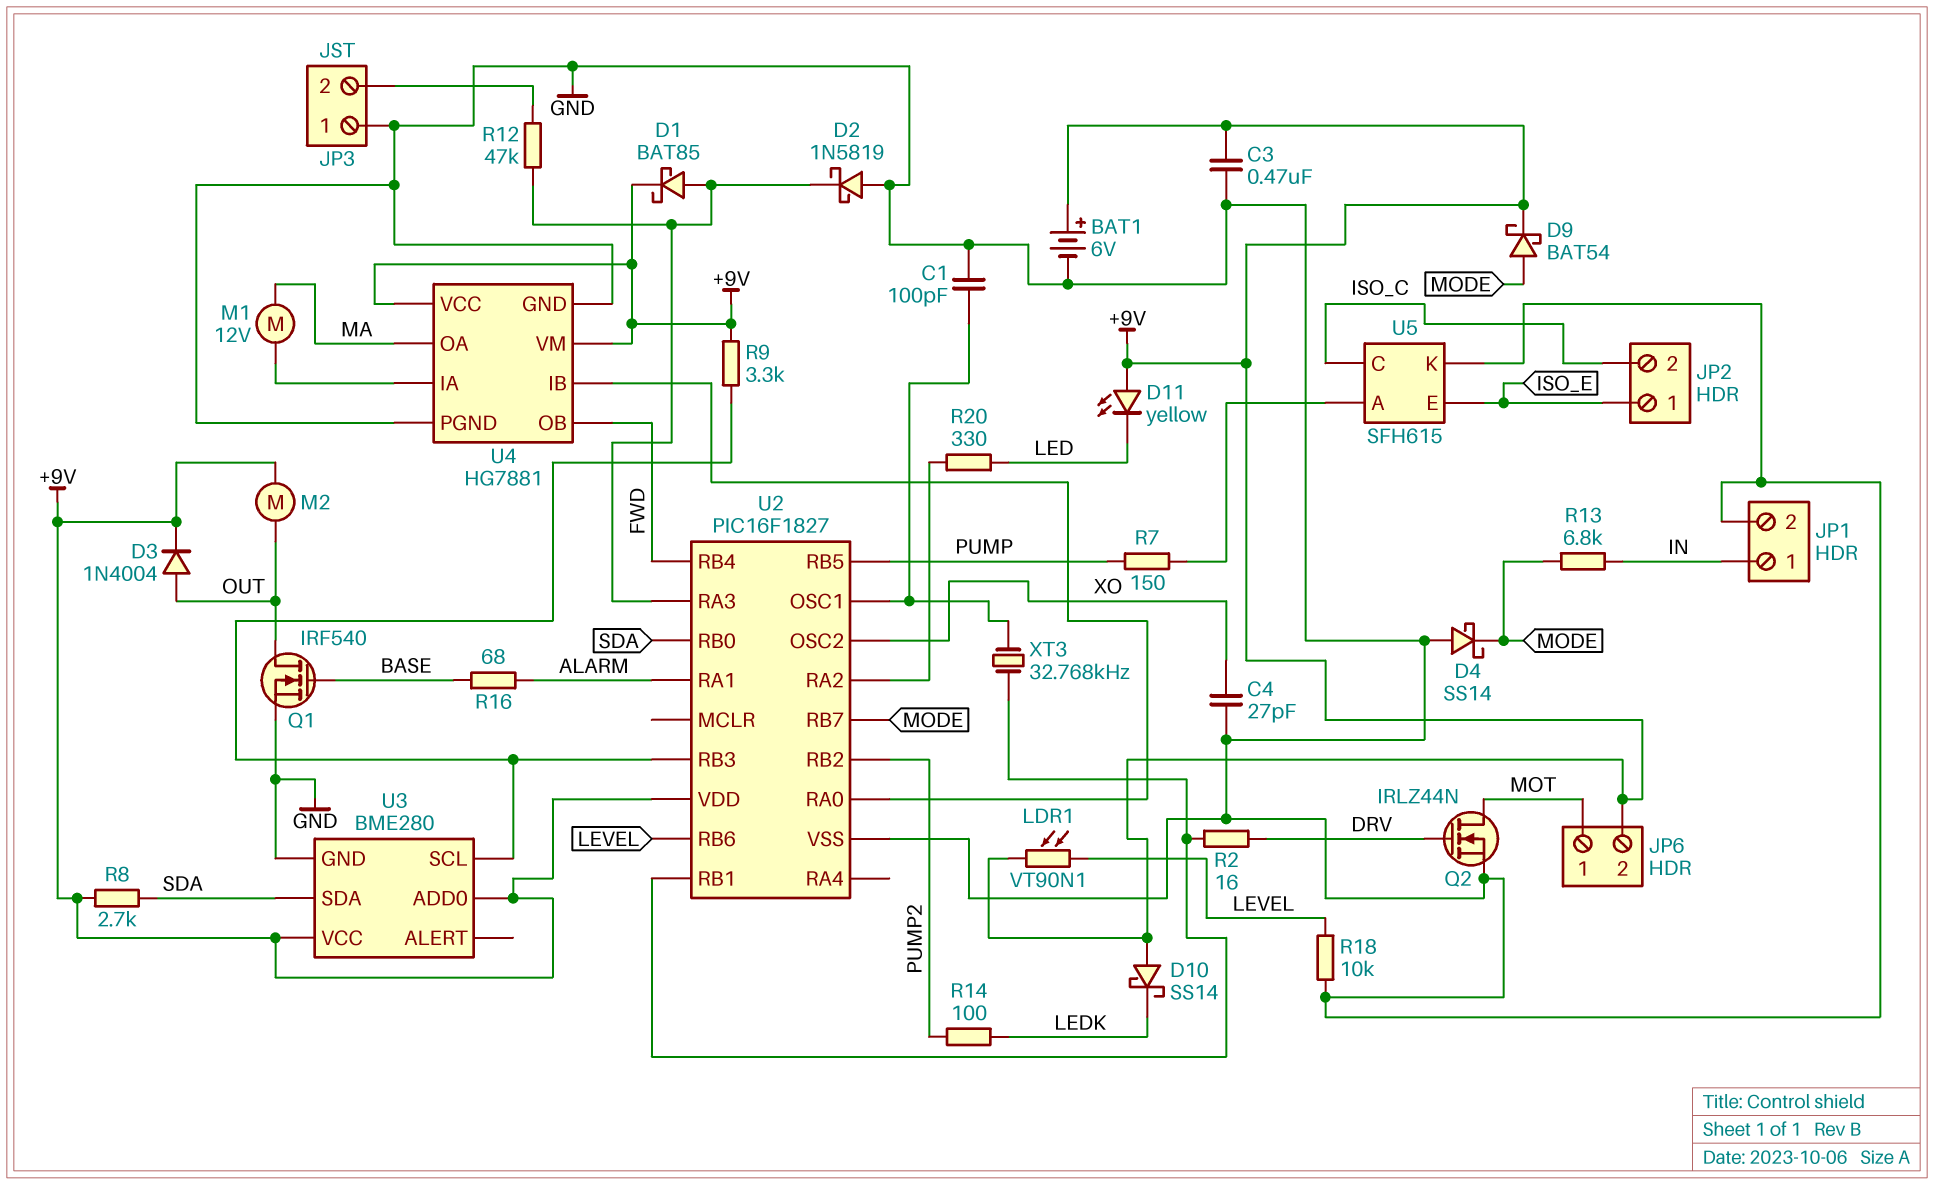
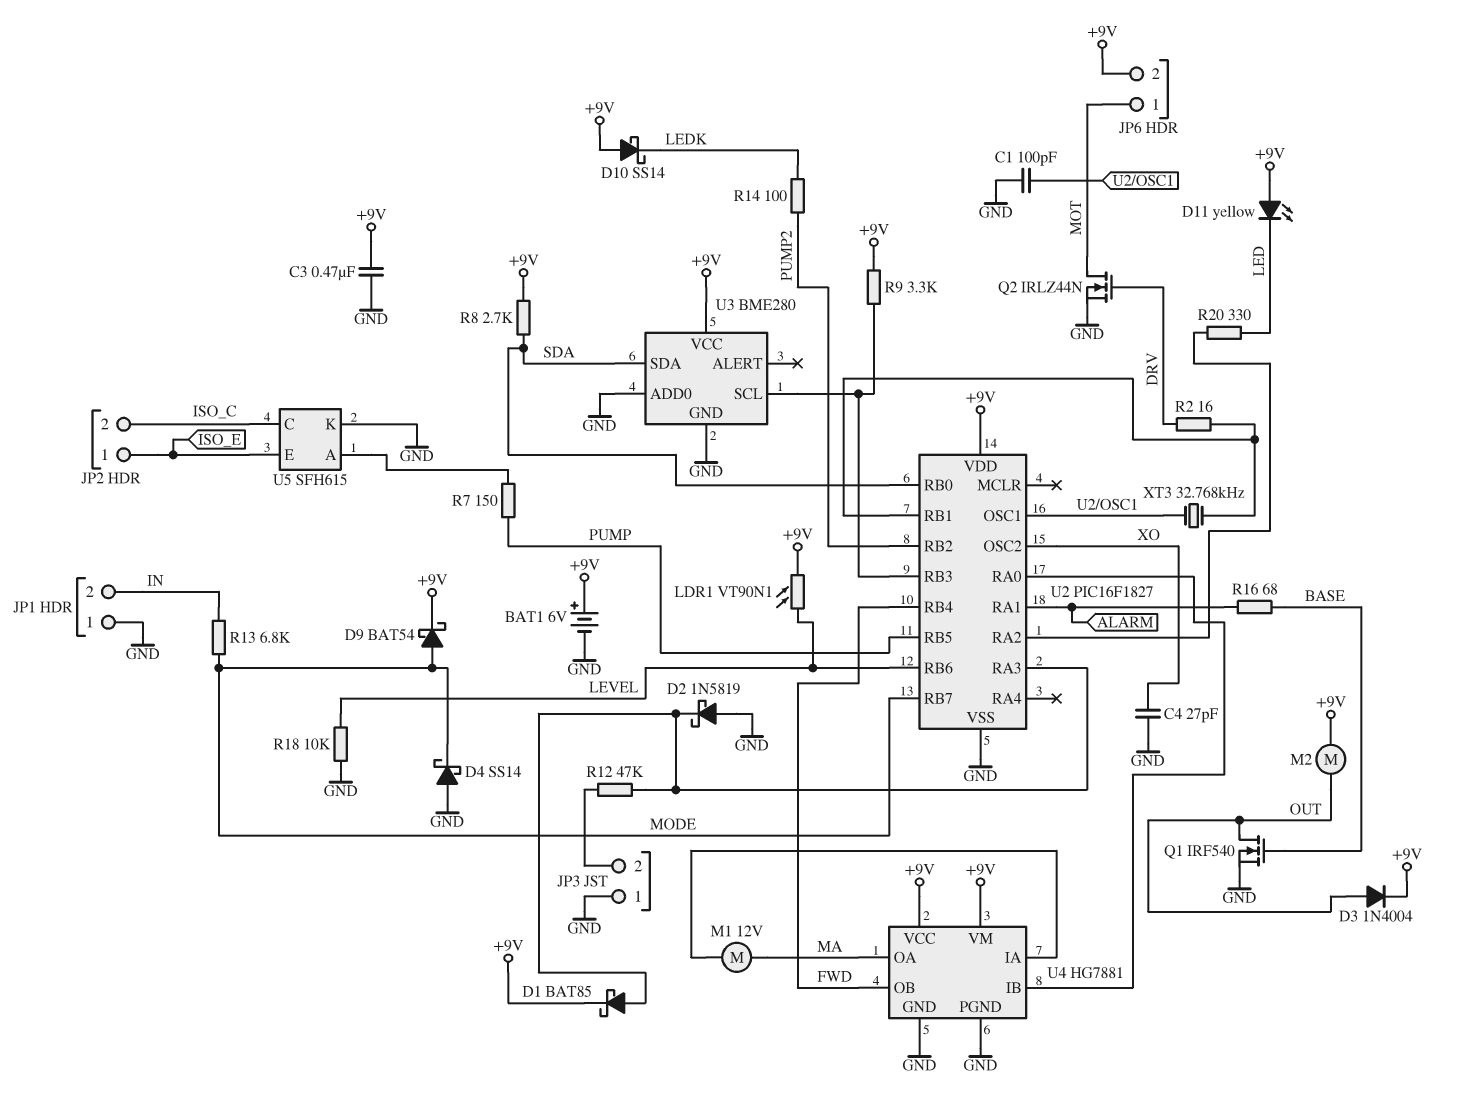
JP1 pin 1: IN -> GND
JP1 pin 2: GND -> IN
U3 pin ADD0: +9V -> GND

